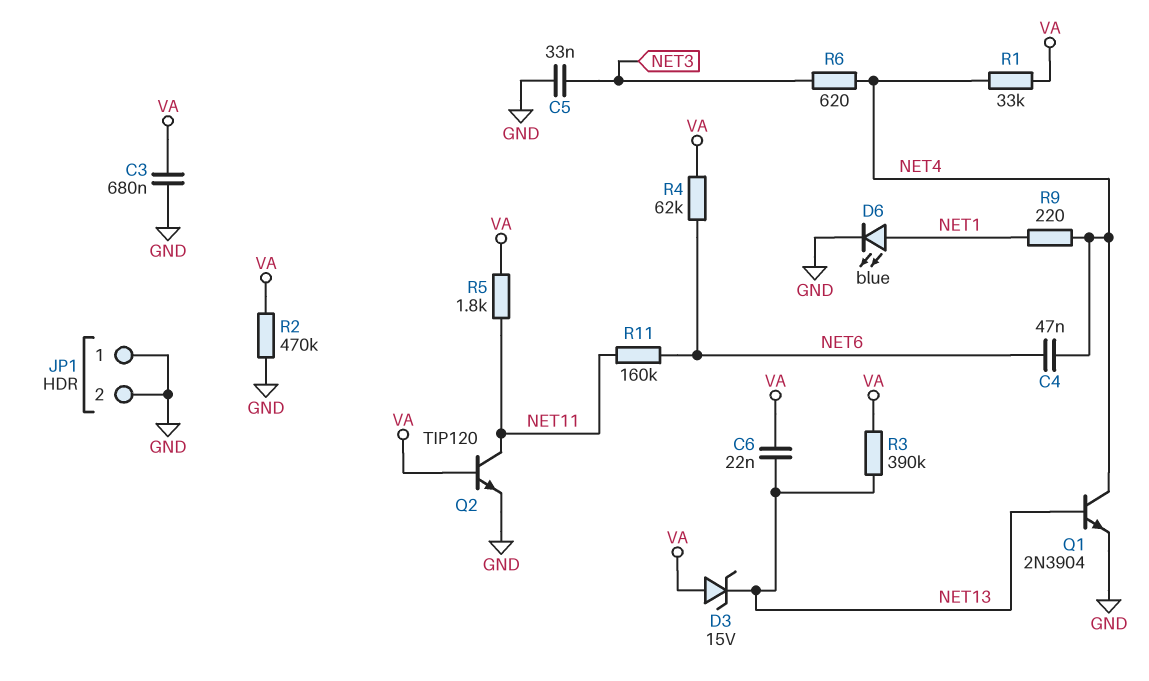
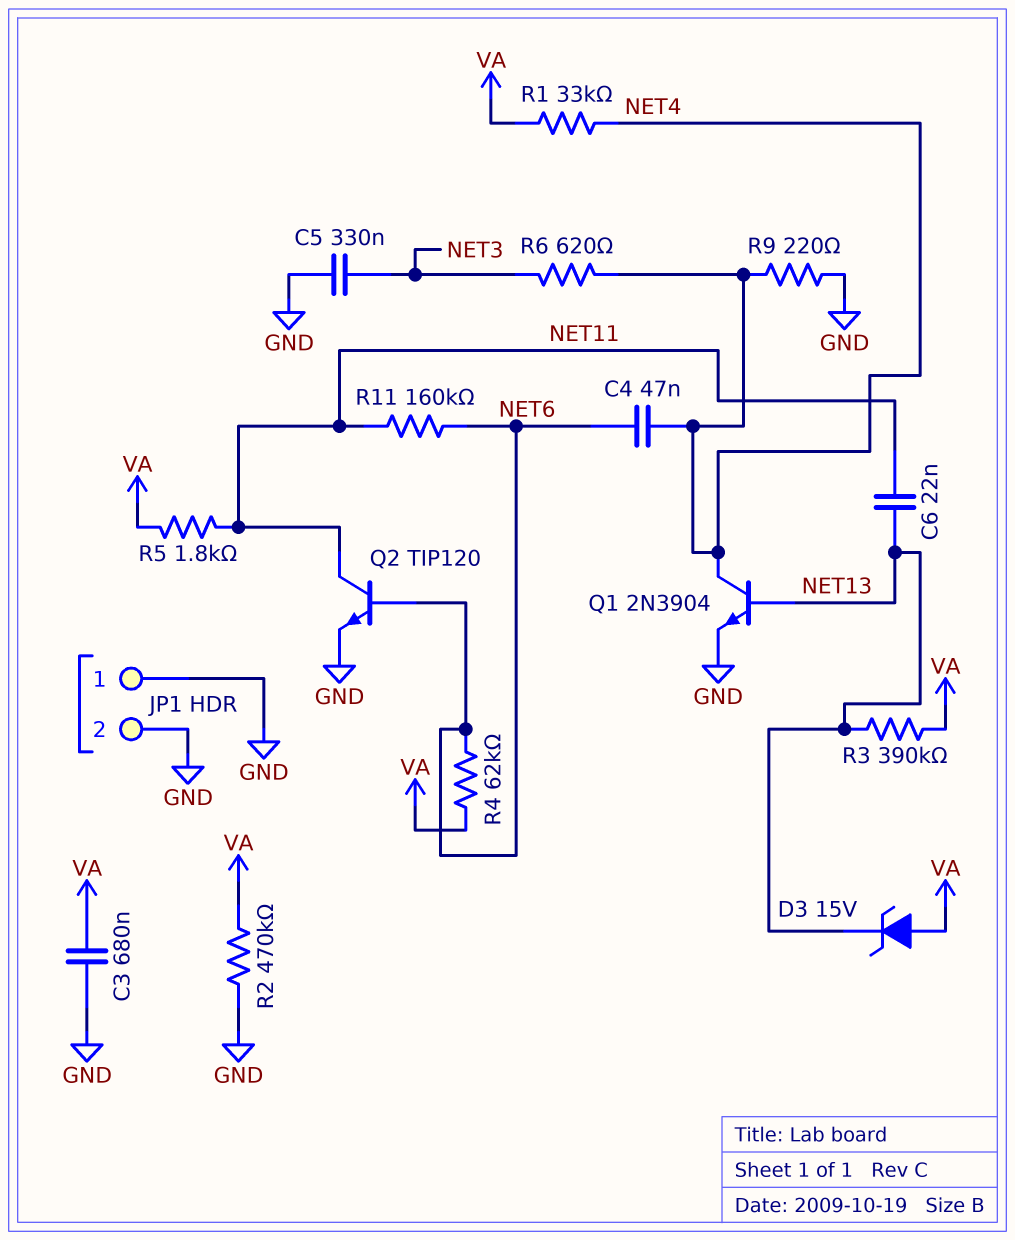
C5: 33nF (GND, NET3) -> 330nF (GND, NET3)
C6: 22nF (NET13, VA) -> 22nF (NET11, NET13)
D6: LED blue (A NET1, K GND) -> none
Q2: NPN TIP120 (B VA, C NET11, E GND) -> NPN TIP120 (B NET6, C NET11, E GND)
R9: 220 (NET1, NET4) -> 220 (GND, NET4)

